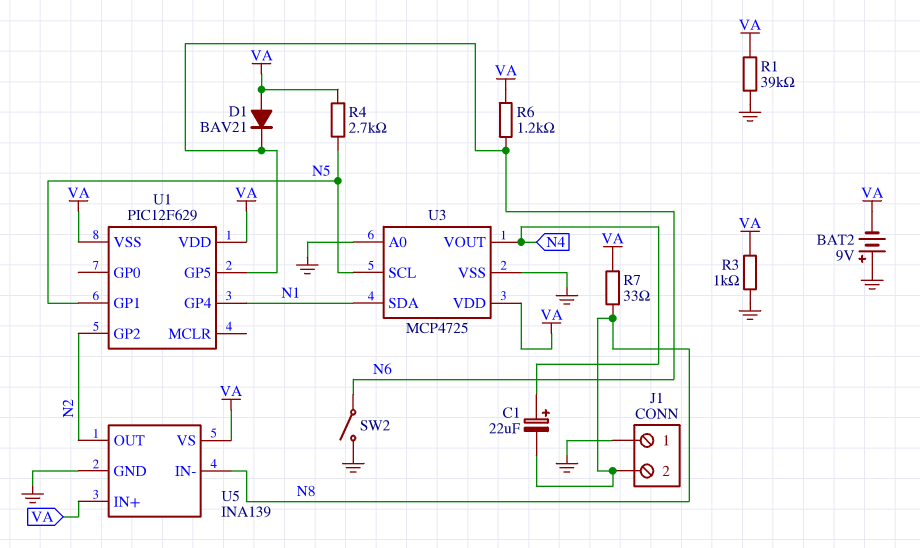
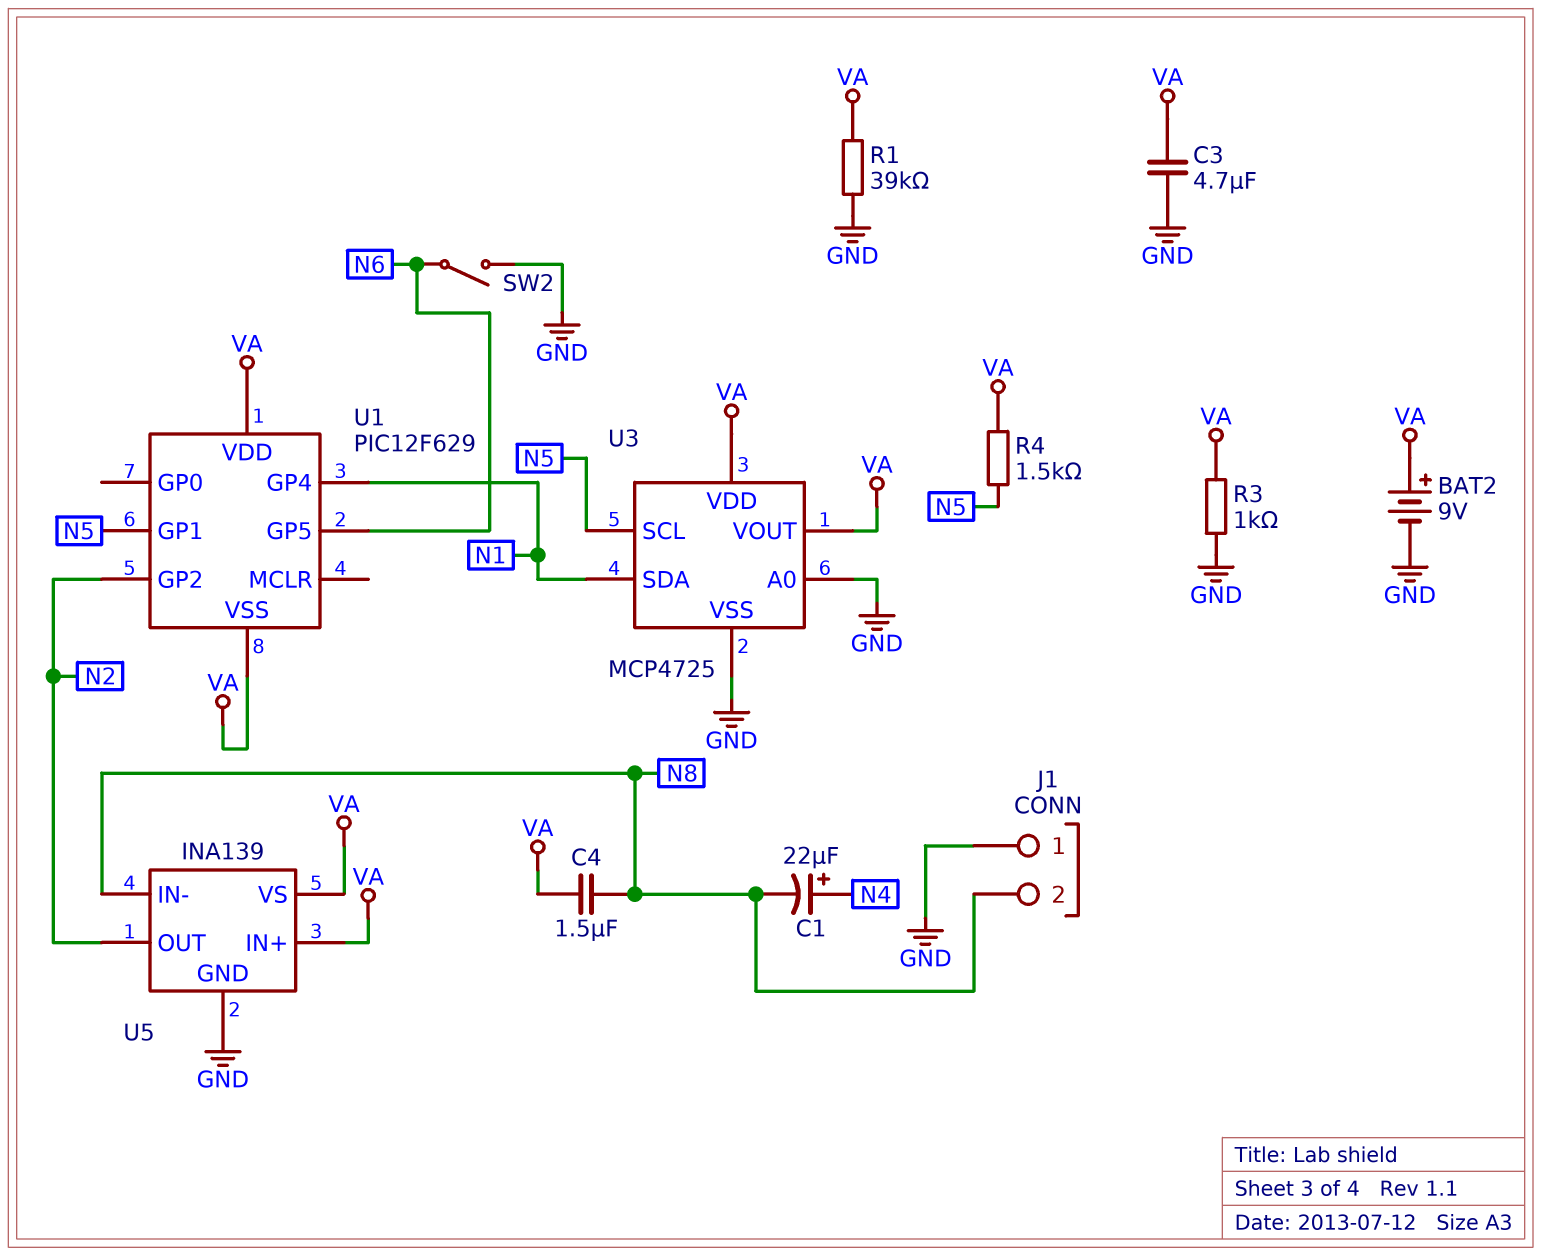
BAT2: 9V (plus GND, minus VA) -> 9V (plus VA, minus GND)
C3: none -> 4.7uF (GND, VA)
C4: none -> 1.5uF (N8, VA)
D1: diode BAV21 (A VA, K N6) -> none
R4: 2.7k (N5, VA) -> 1.5k (N5, VA)
R6: 1.2k (N6, VA) -> none
R7: 33 (N8, VA) -> none
U3 pin VOUT: N4 -> VA

